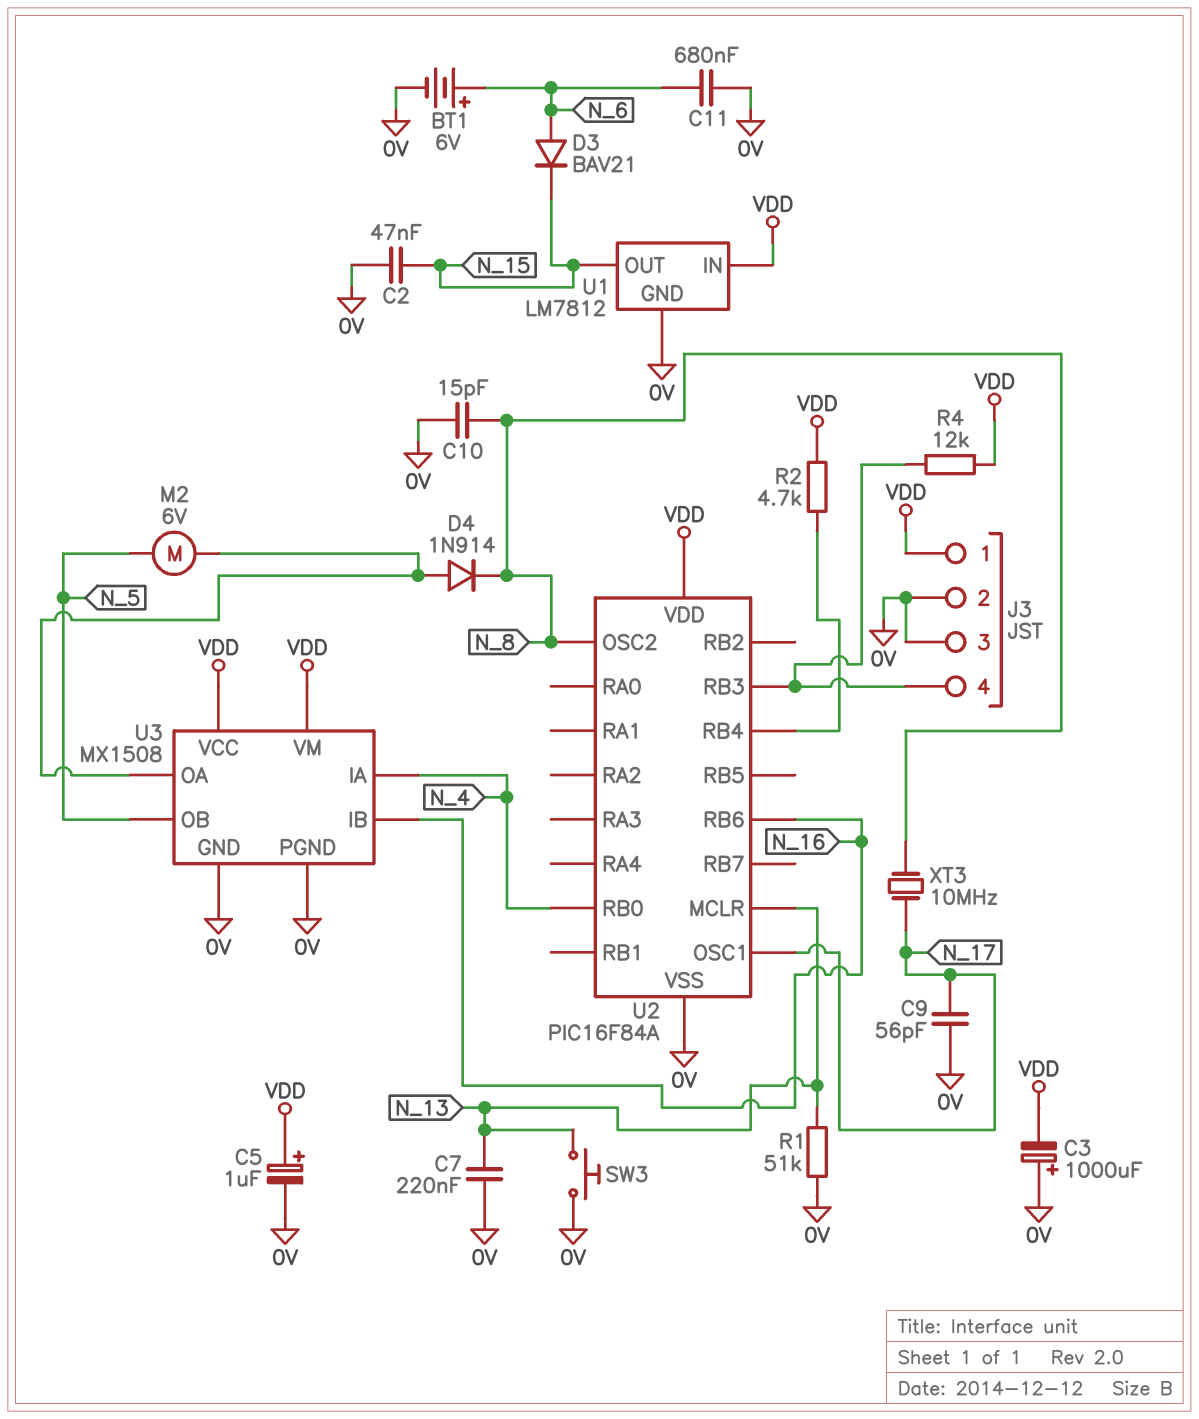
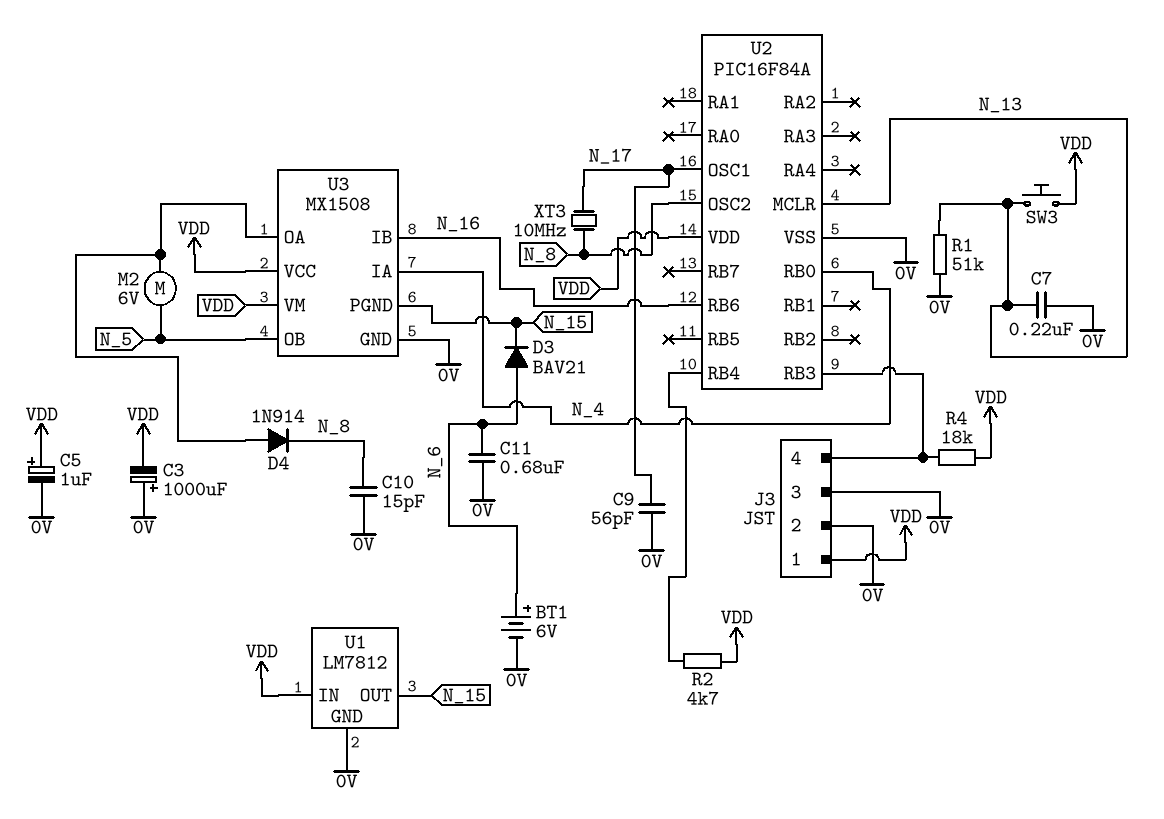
C2: 47nF (0V, N_15) -> none
R4: 12k (J3/4, VDD) -> 18k (J3/4, VDD)
SW3: button (0V, N_13) -> button (N_13, VDD)
U3 pin PGND: 0V -> N_15

